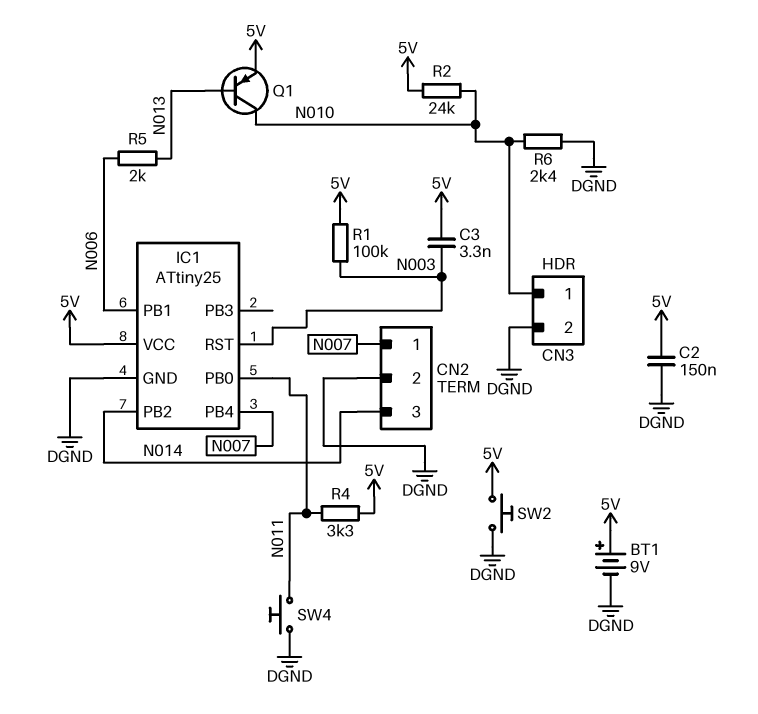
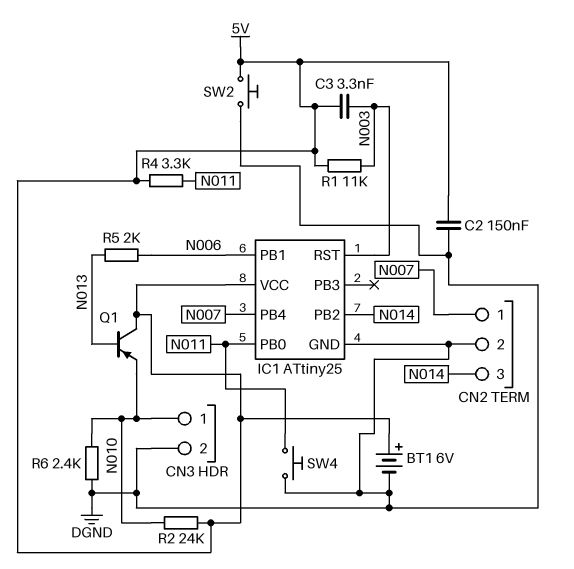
BT1: 9V (plus 5V, minus DGND) -> 6V (plus 5V, minus DGND)
Q1: PNP (B N013, C N010, E 5V) -> PNP (B N013, C 5V, E N010)
R1: 100k (5V, N003) -> 11k (5V, N003)

